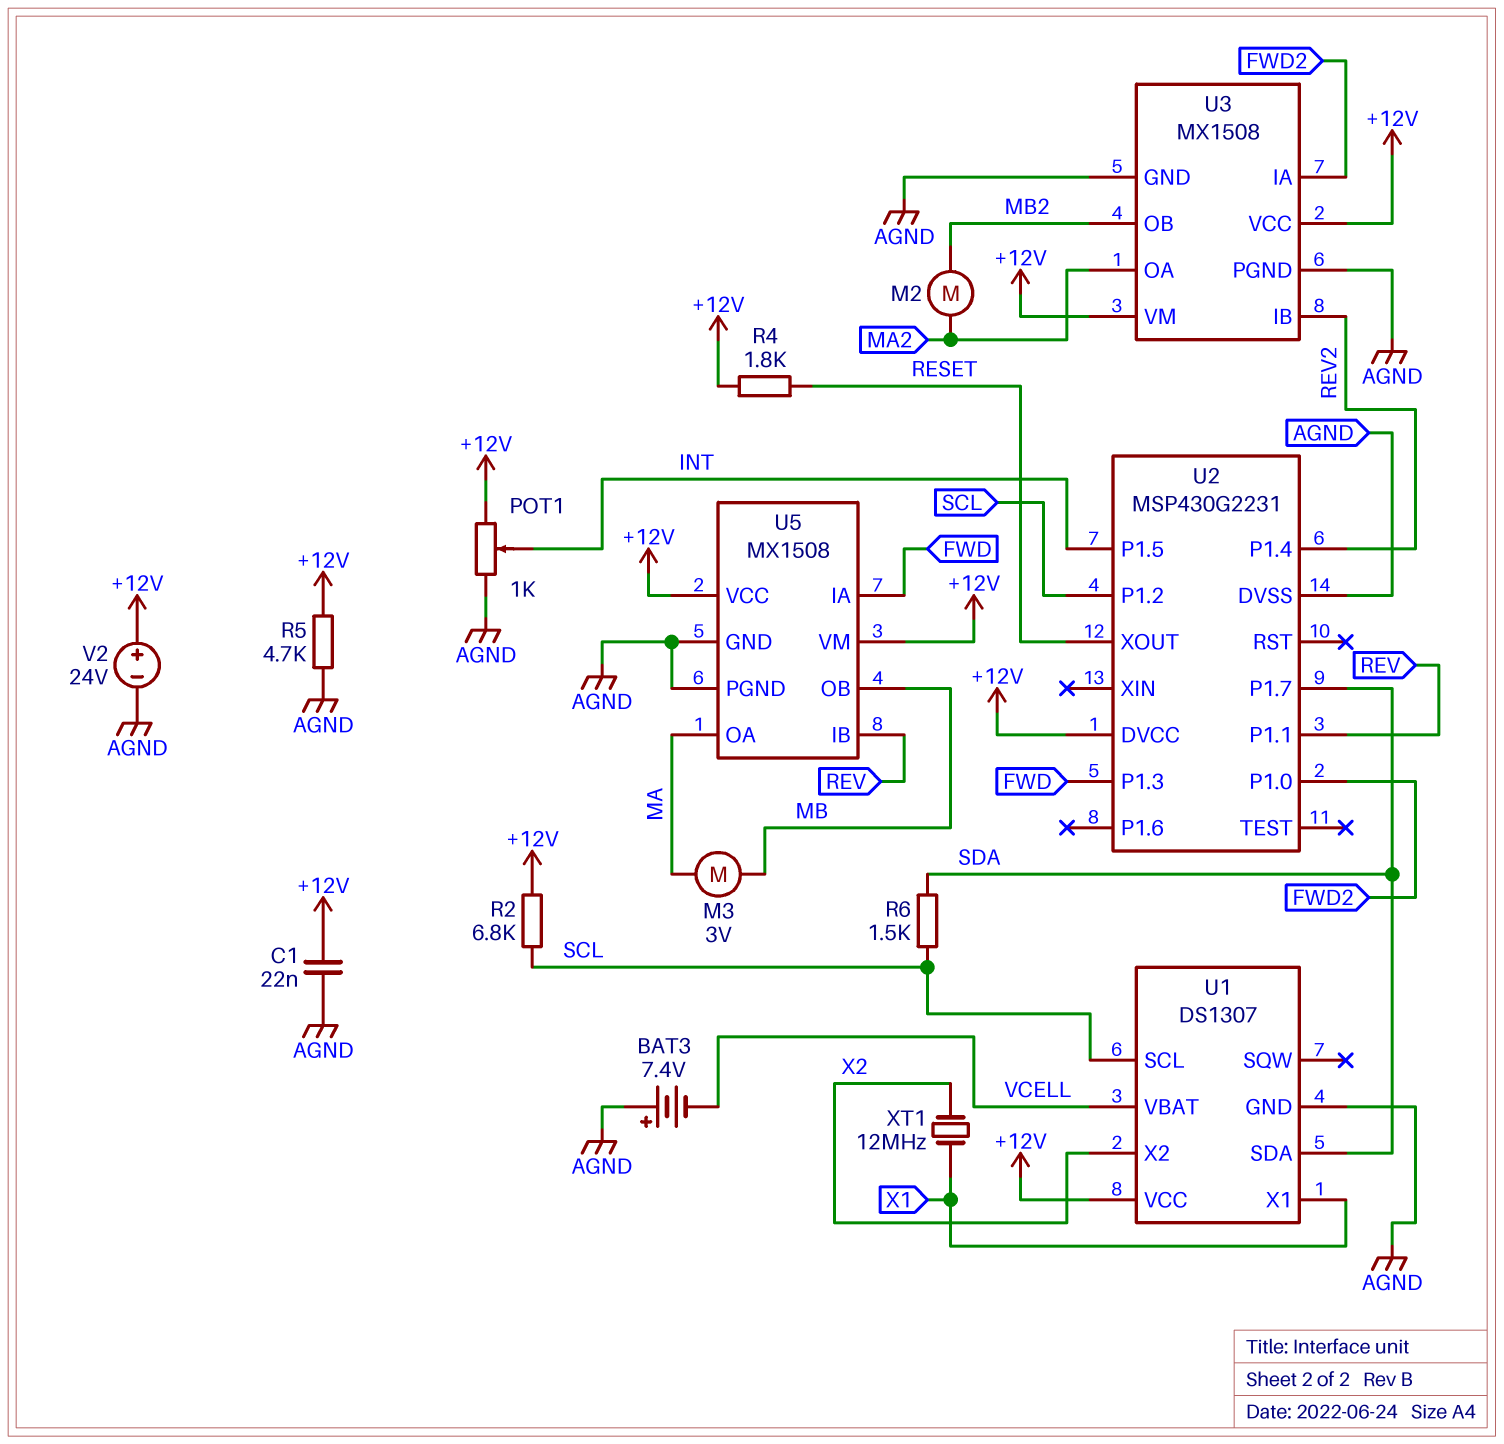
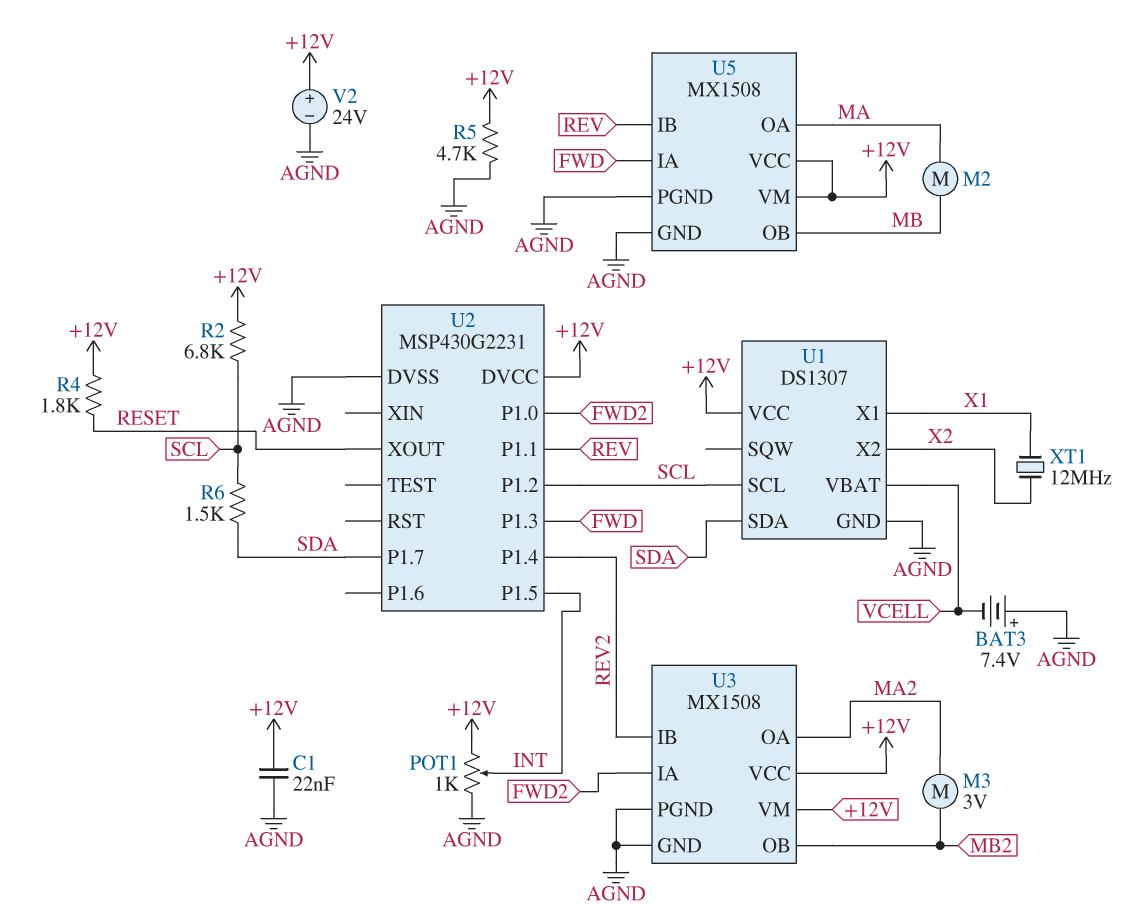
M2: motor (MA2, MB2) -> motor (MA, MB)
M3: motor 3V (MA, MB) -> motor 3V (MA2, MB2)

